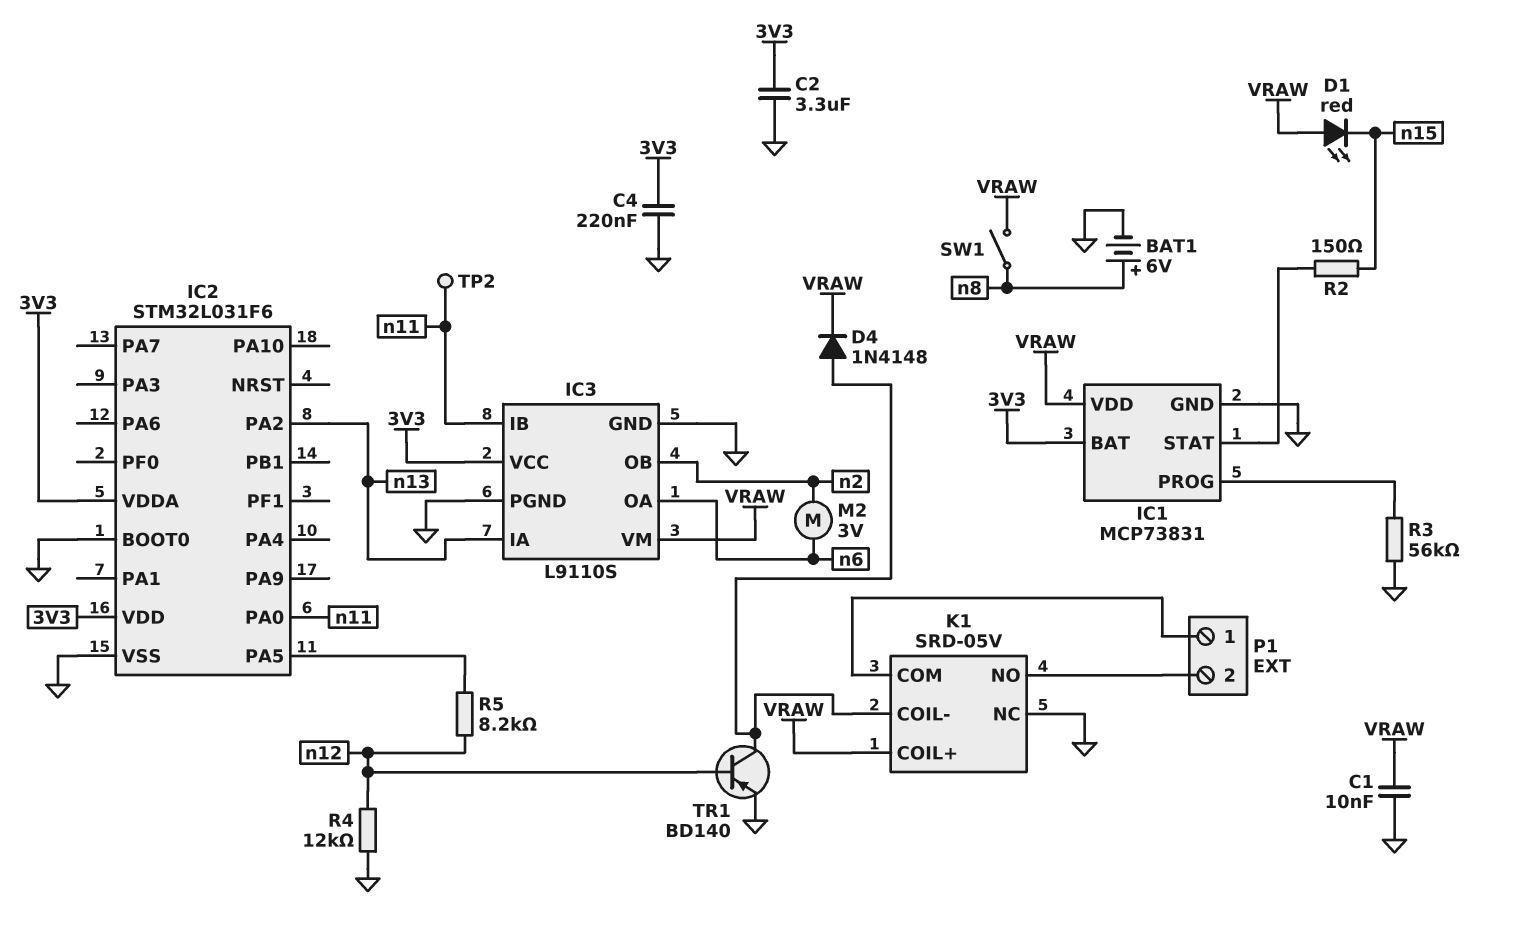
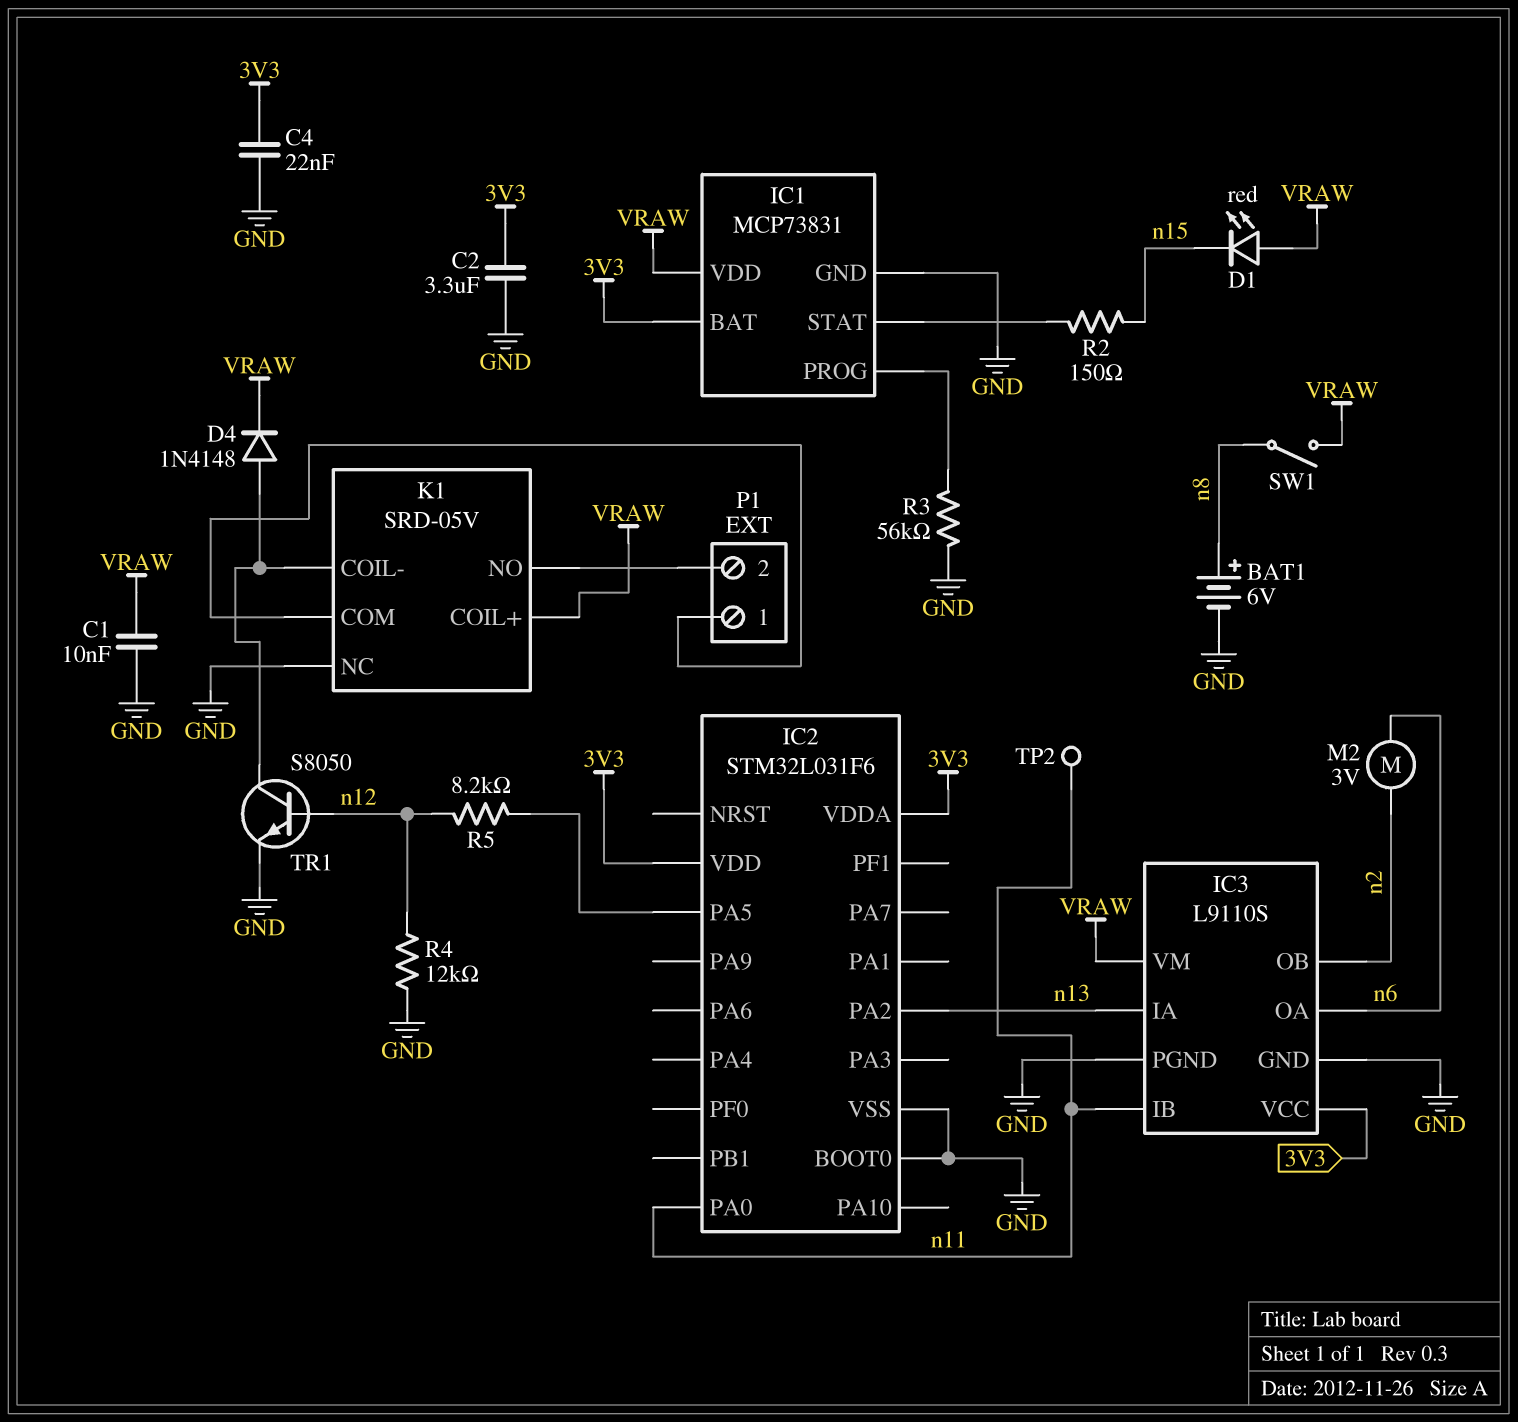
C4: 220nF (3V3, GND) -> 22nF (3V3, GND)
TR1: PNP BD140 (B n12, C K1/COIL-, E GND) -> NPN S8050 (B n12, C K1/COIL-, E GND)

